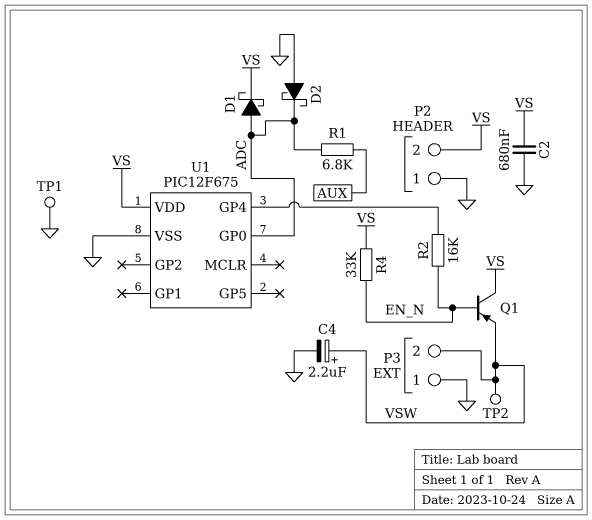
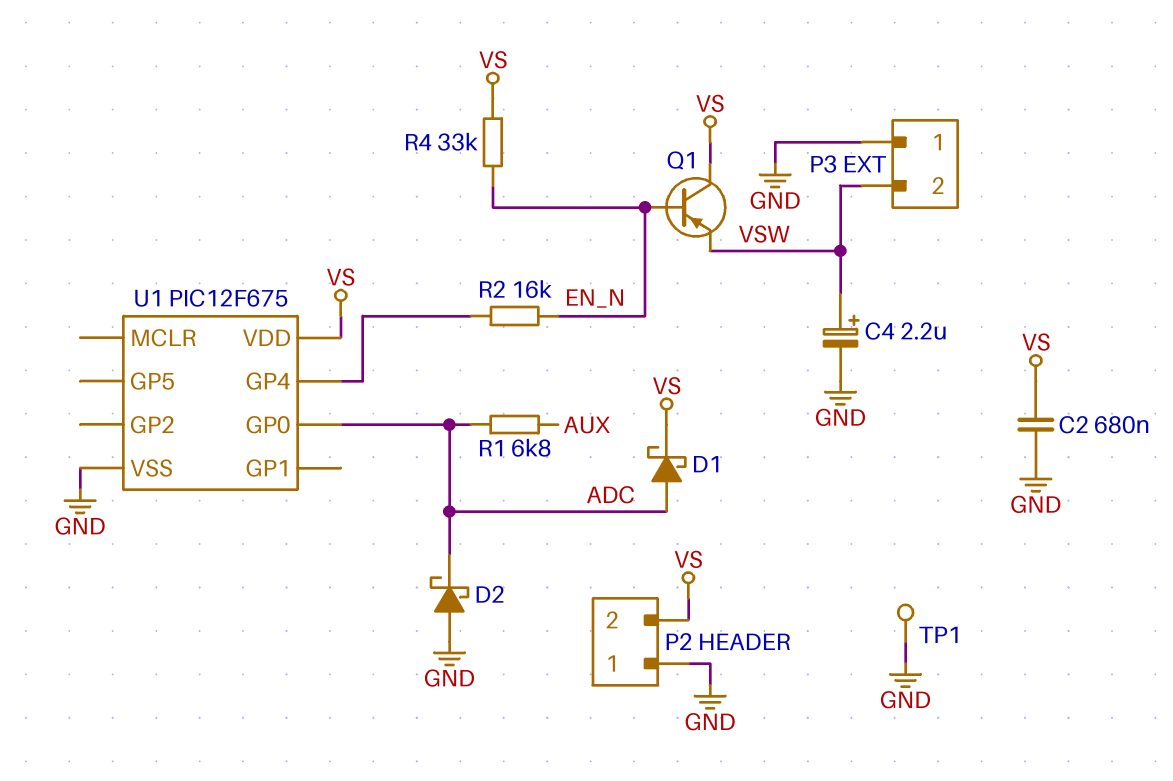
TP2: test point (VSW) -> none

